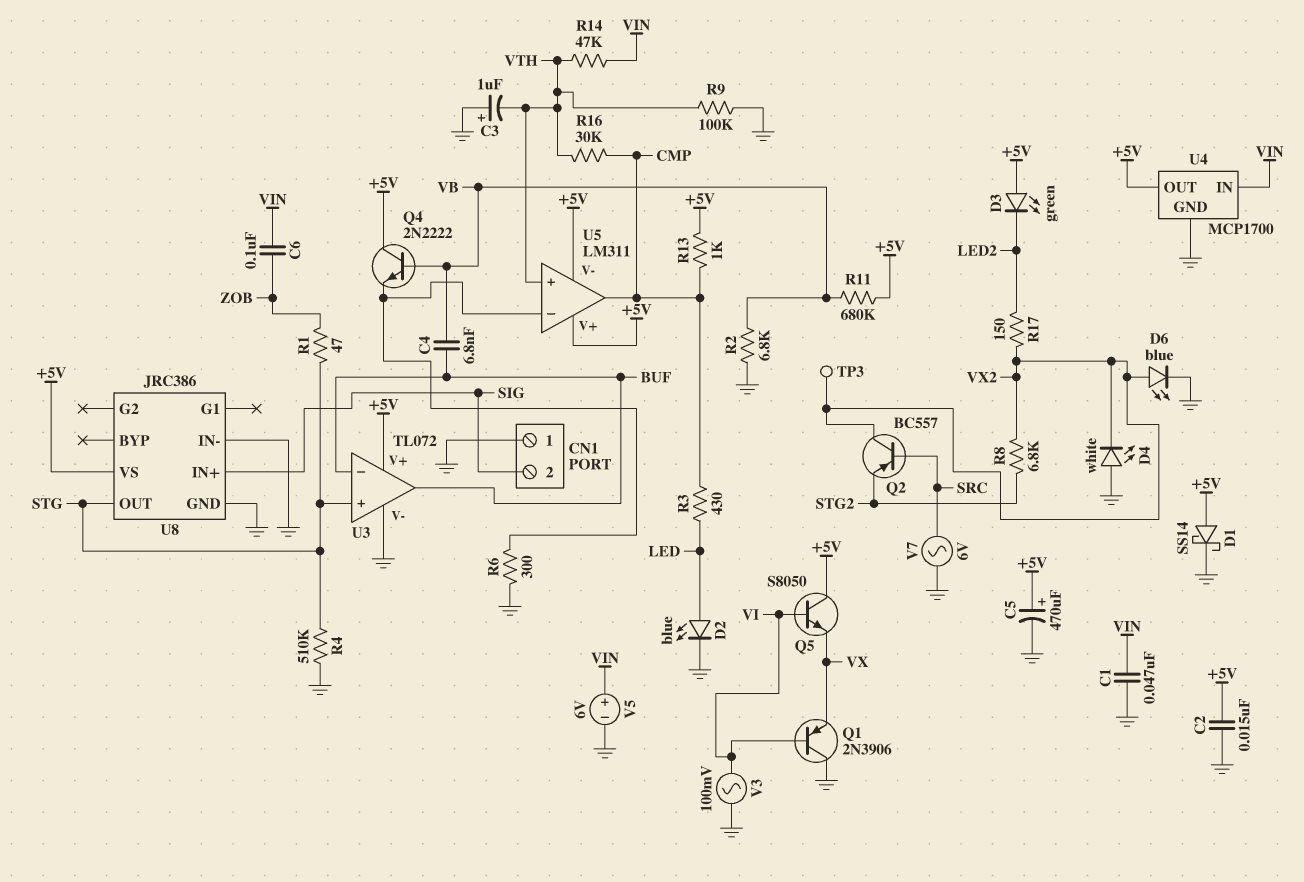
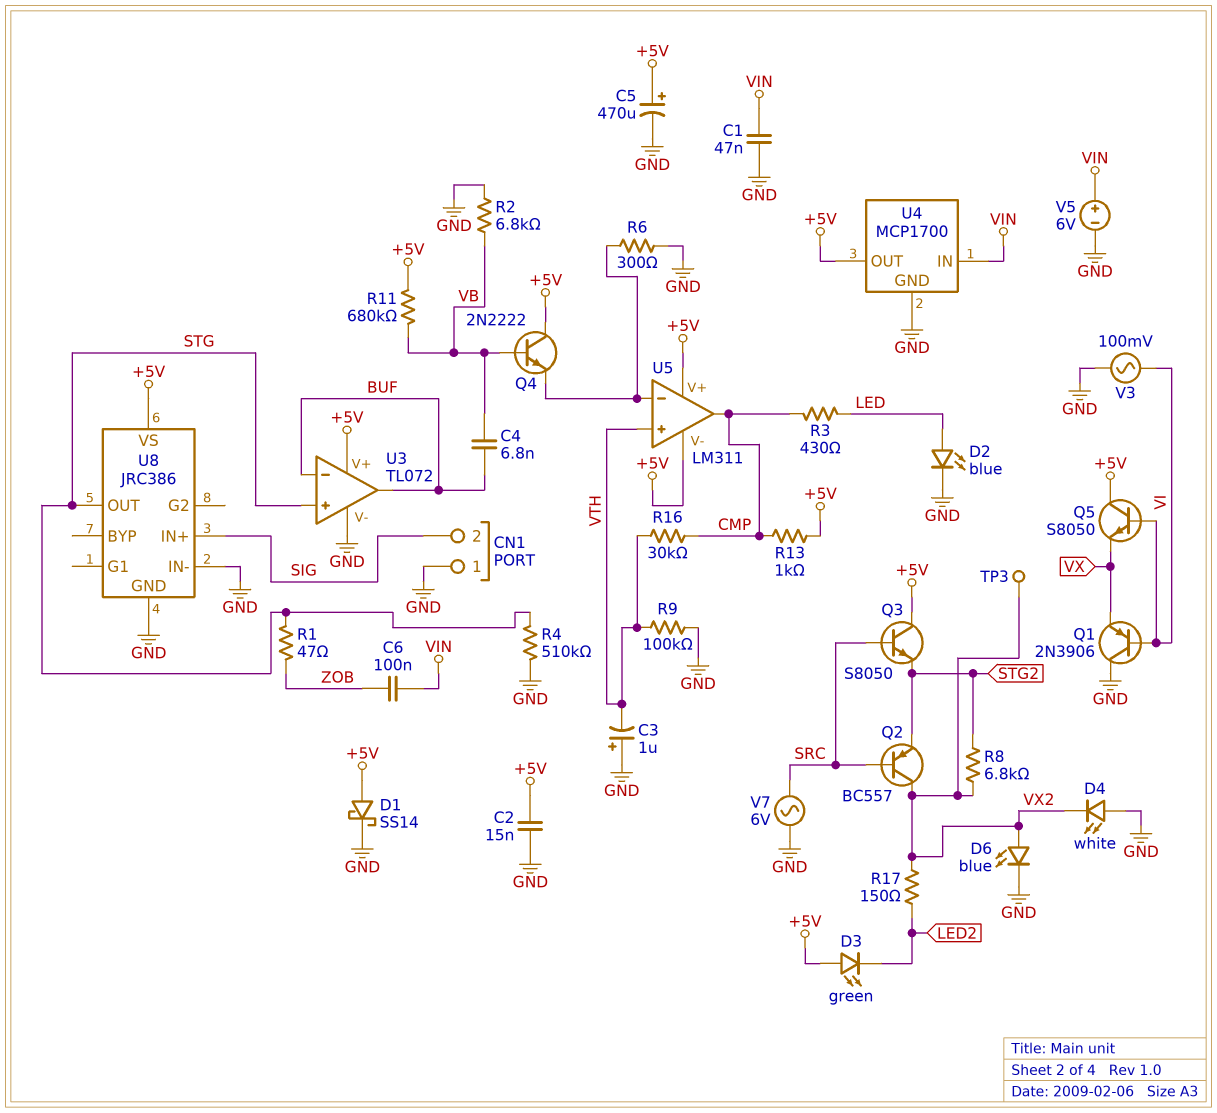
Q3: none -> NPN S8050 (B SRC, C +5V, E STG2)
R14: 47k (VIN, VTH) -> none

